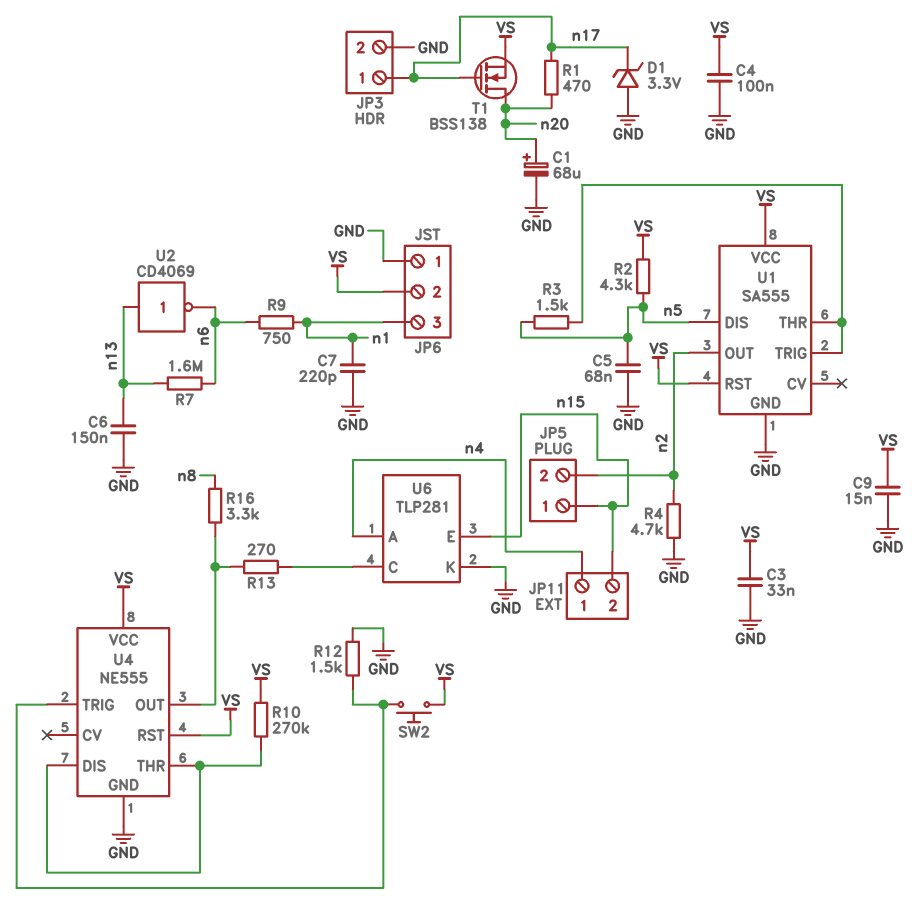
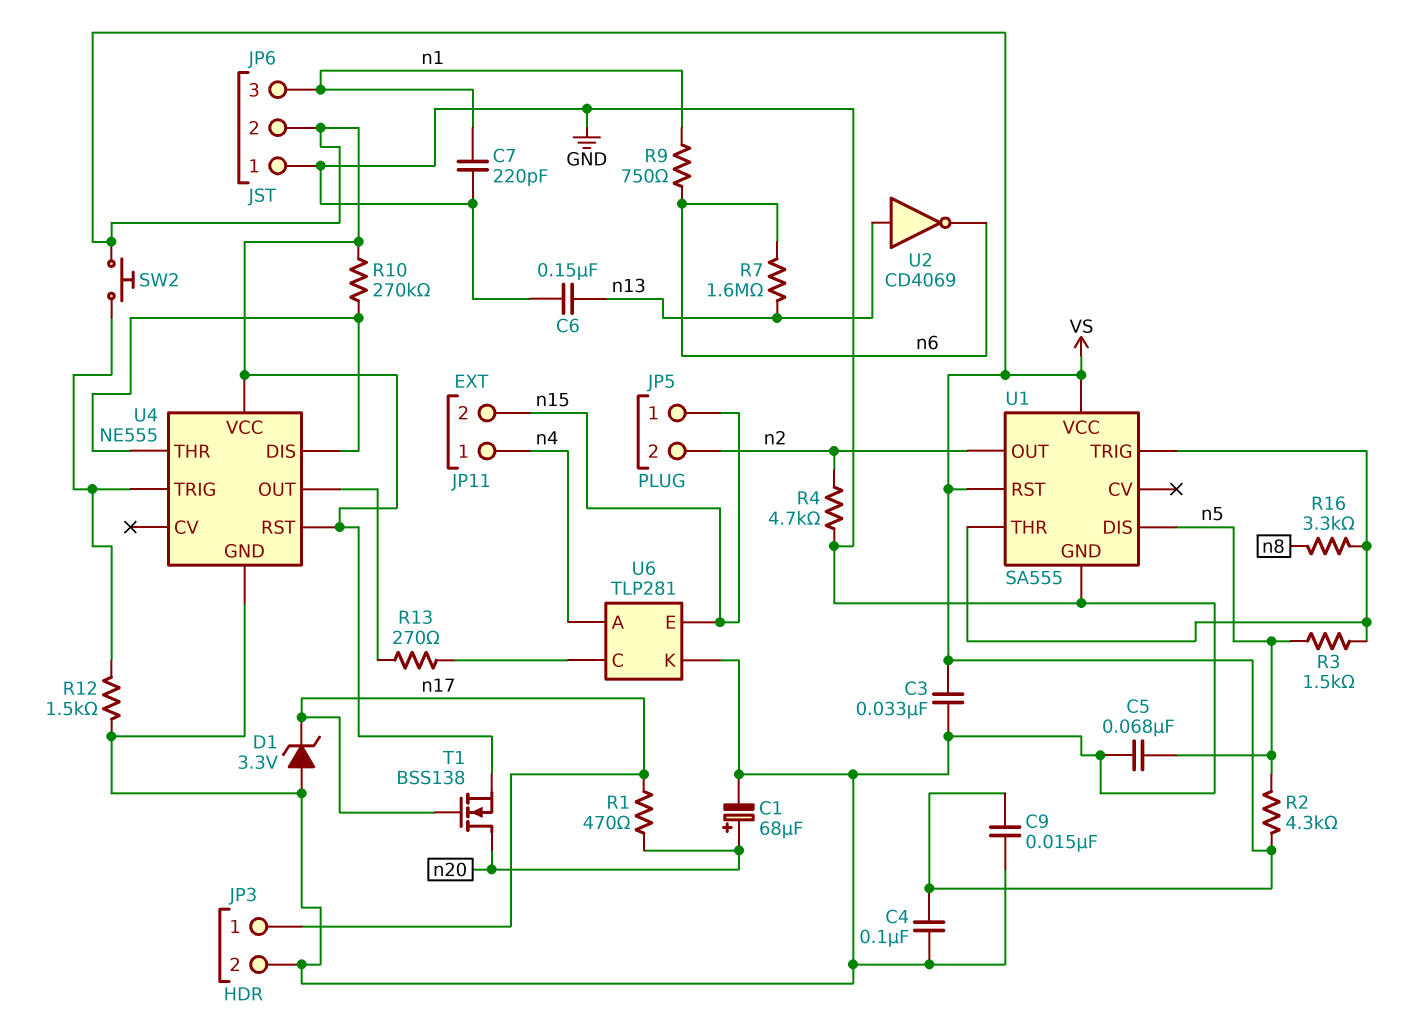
R16: 3.3k (U4/OUT, n8) -> 3.3k (U1/THR, n8)

